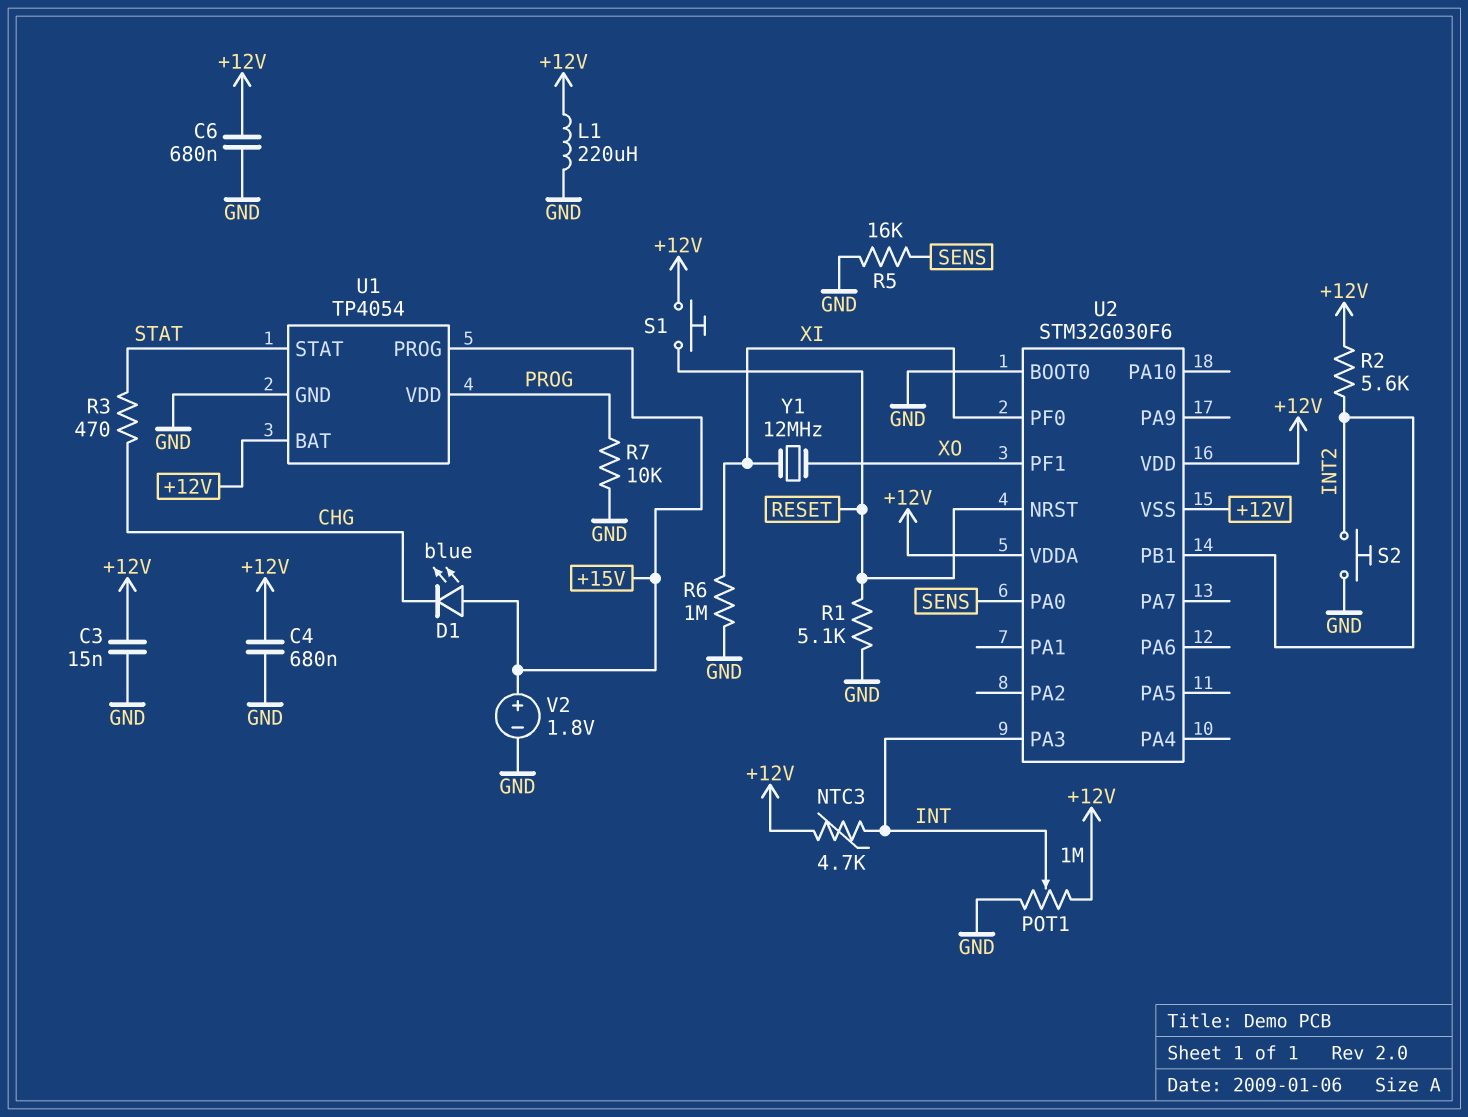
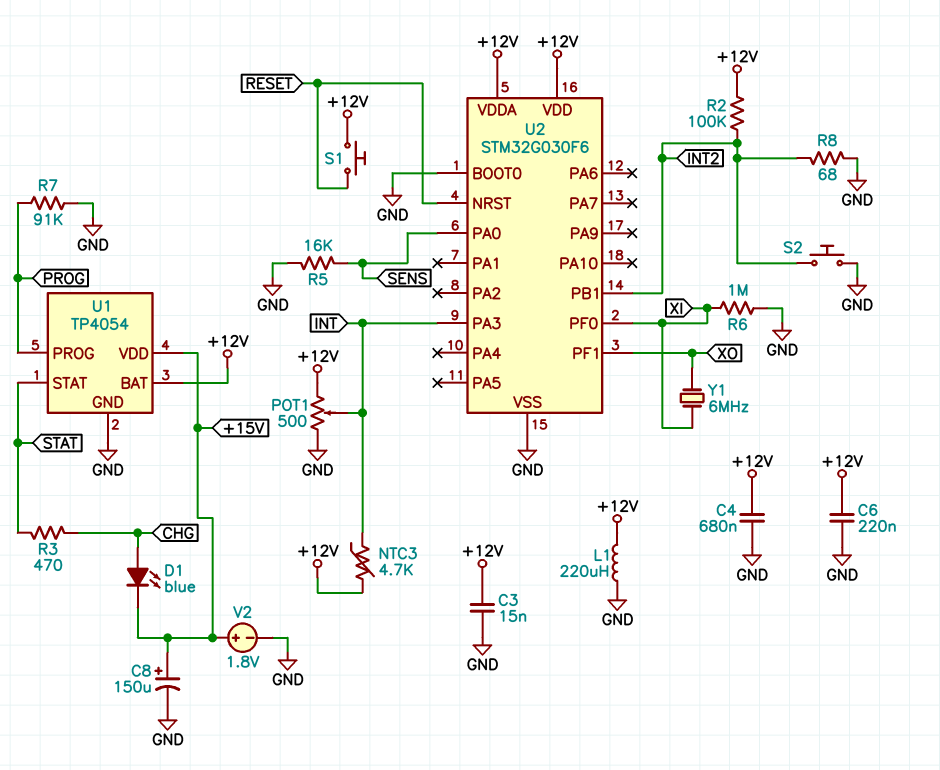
C6: 680nF (+12V, GND) -> 220nF (+12V, GND)
C8: none -> 150uF (plus +15V, minus GND)
D1: LED blue (A +15V, K CHG) -> LED blue (A CHG, K +15V)
POT1: 1M (+12V, GND, wiper INT) -> 500 (+12V, GND, wiper INT)
R1: 5.1k (GND, RESET) -> none
R2: 5.6k (+12V, INT2) -> 100k (+12V, INT2)
R7: 10k (GND, PROG) -> 91k (GND, PROG)
R8: none -> 68 (GND, INT2)
U1 pin PROG: +15V -> PROG
U1 pin VDD: PROG -> +15V
U2 pin VSS: +12V -> GND
Y1: 12MHz (XI, XO) -> 6MHz (XI, XO)

